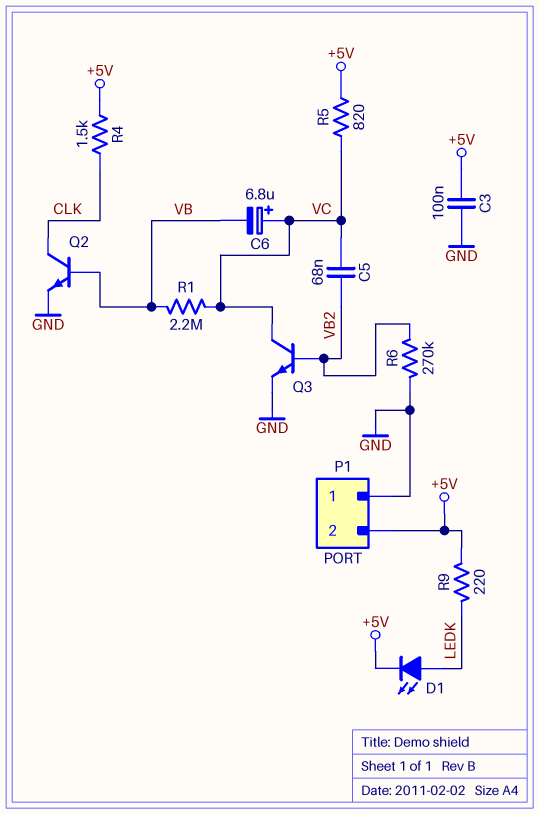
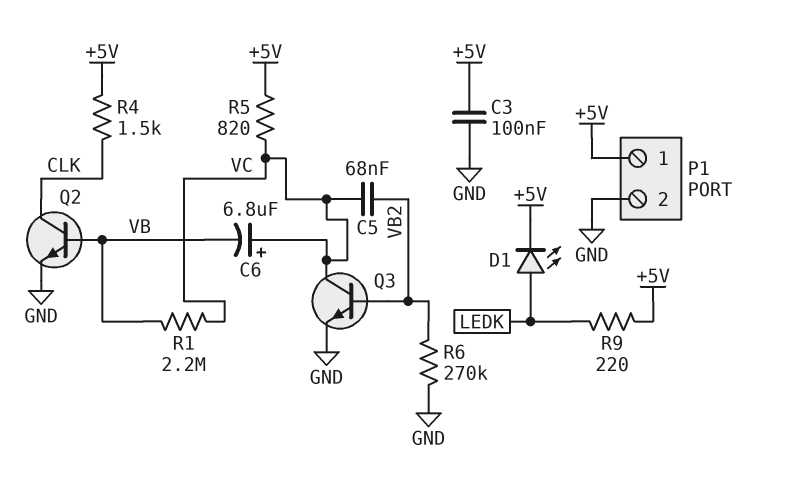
P1 pin 1: GND -> +5V
P1 pin 2: +5V -> GND

